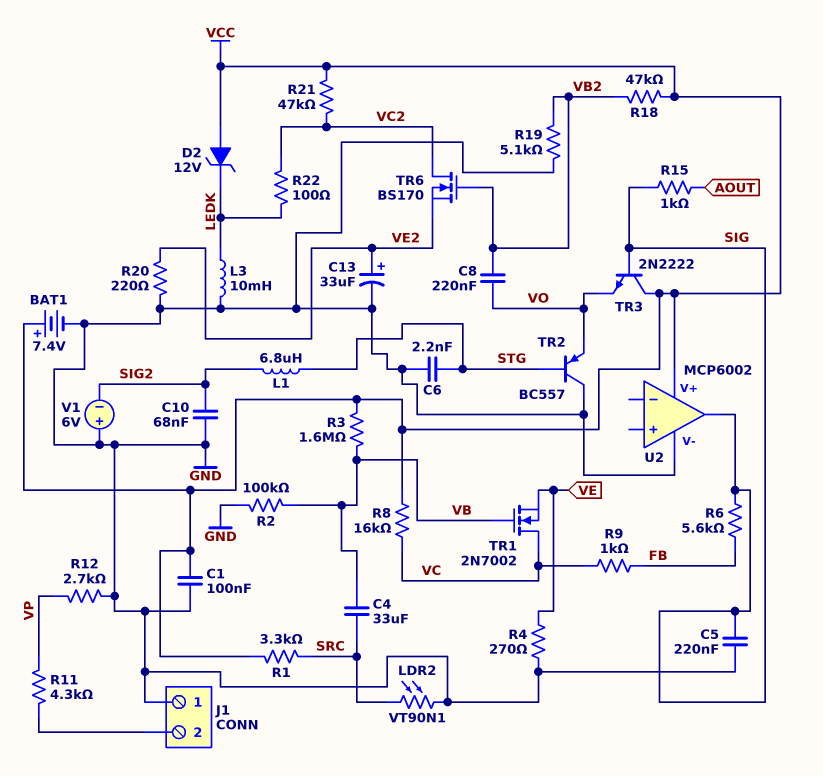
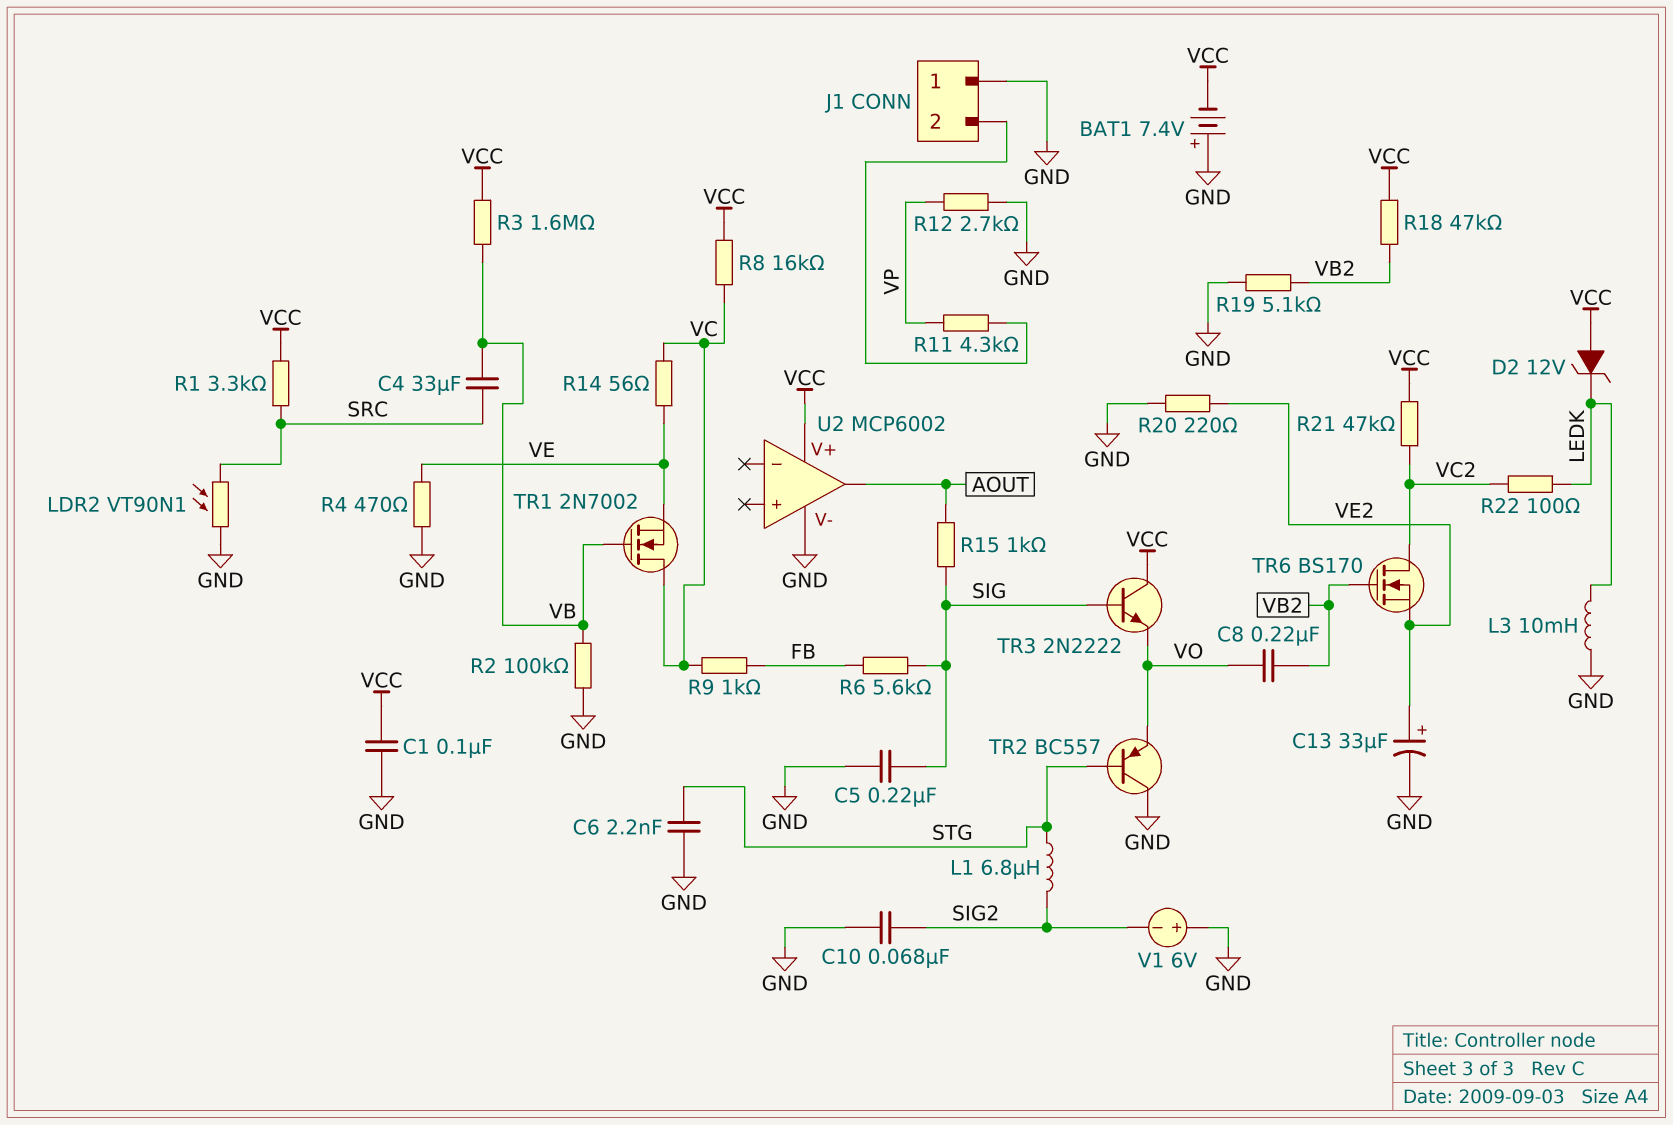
BAT1: 7.4V (plus VCC, minus GND) -> 7.4V (plus GND, minus VCC)
R4: 270 (GND, VE) -> 470 (GND, VE)
R14: none -> 56 (VC, VE)
U2 pin out: SIG -> AOUT

